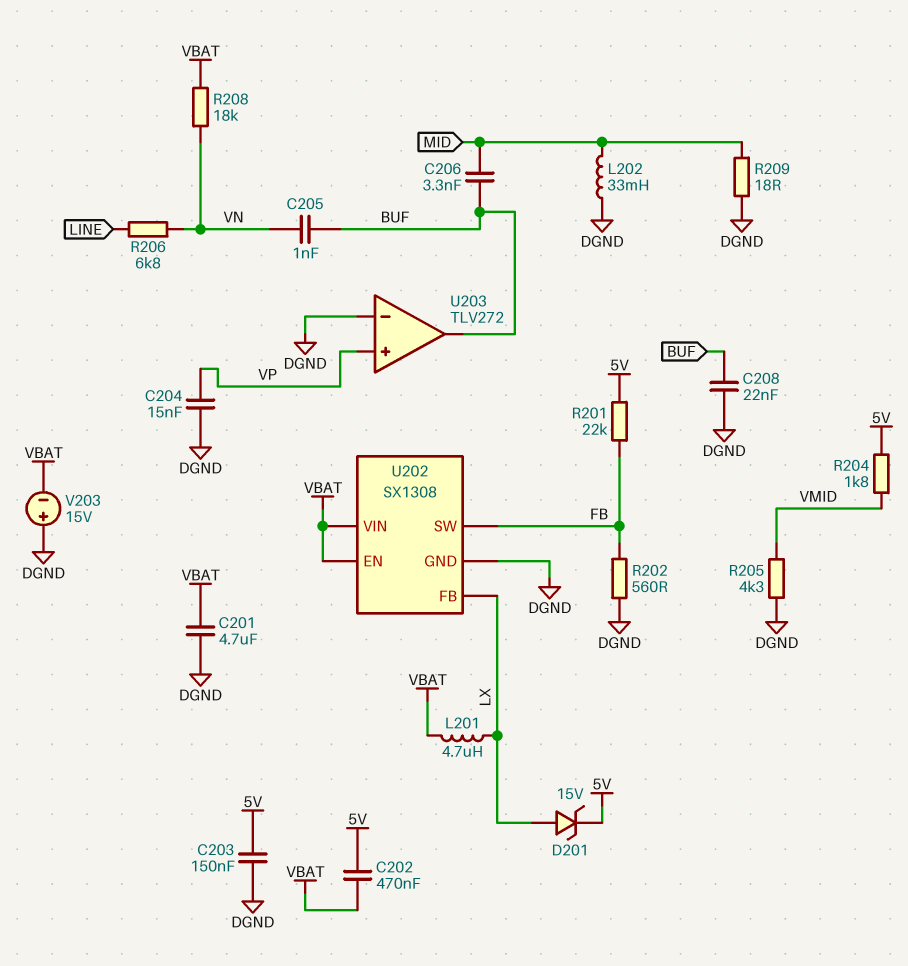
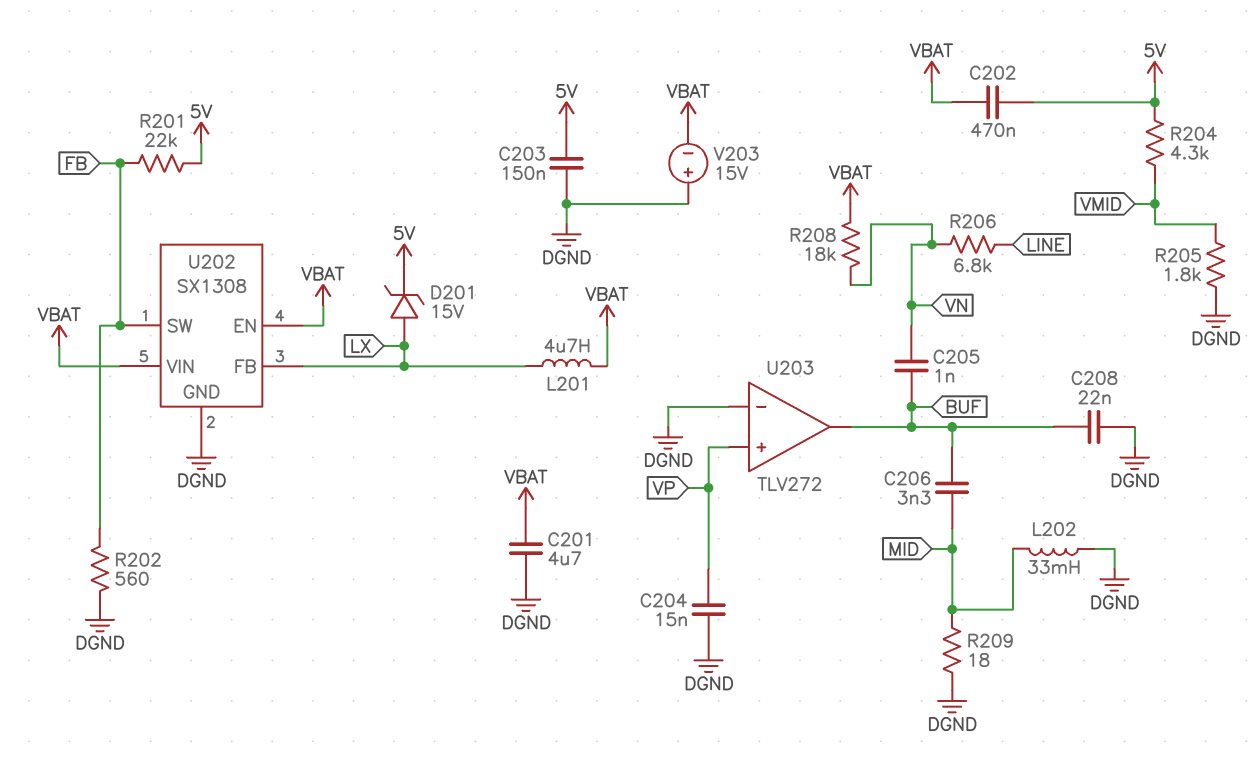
R204: 1.8k (5V, VMID) -> 4.3k (5V, VMID)
R205: 4.3k (DGND, VMID) -> 1.8k (DGND, VMID)

